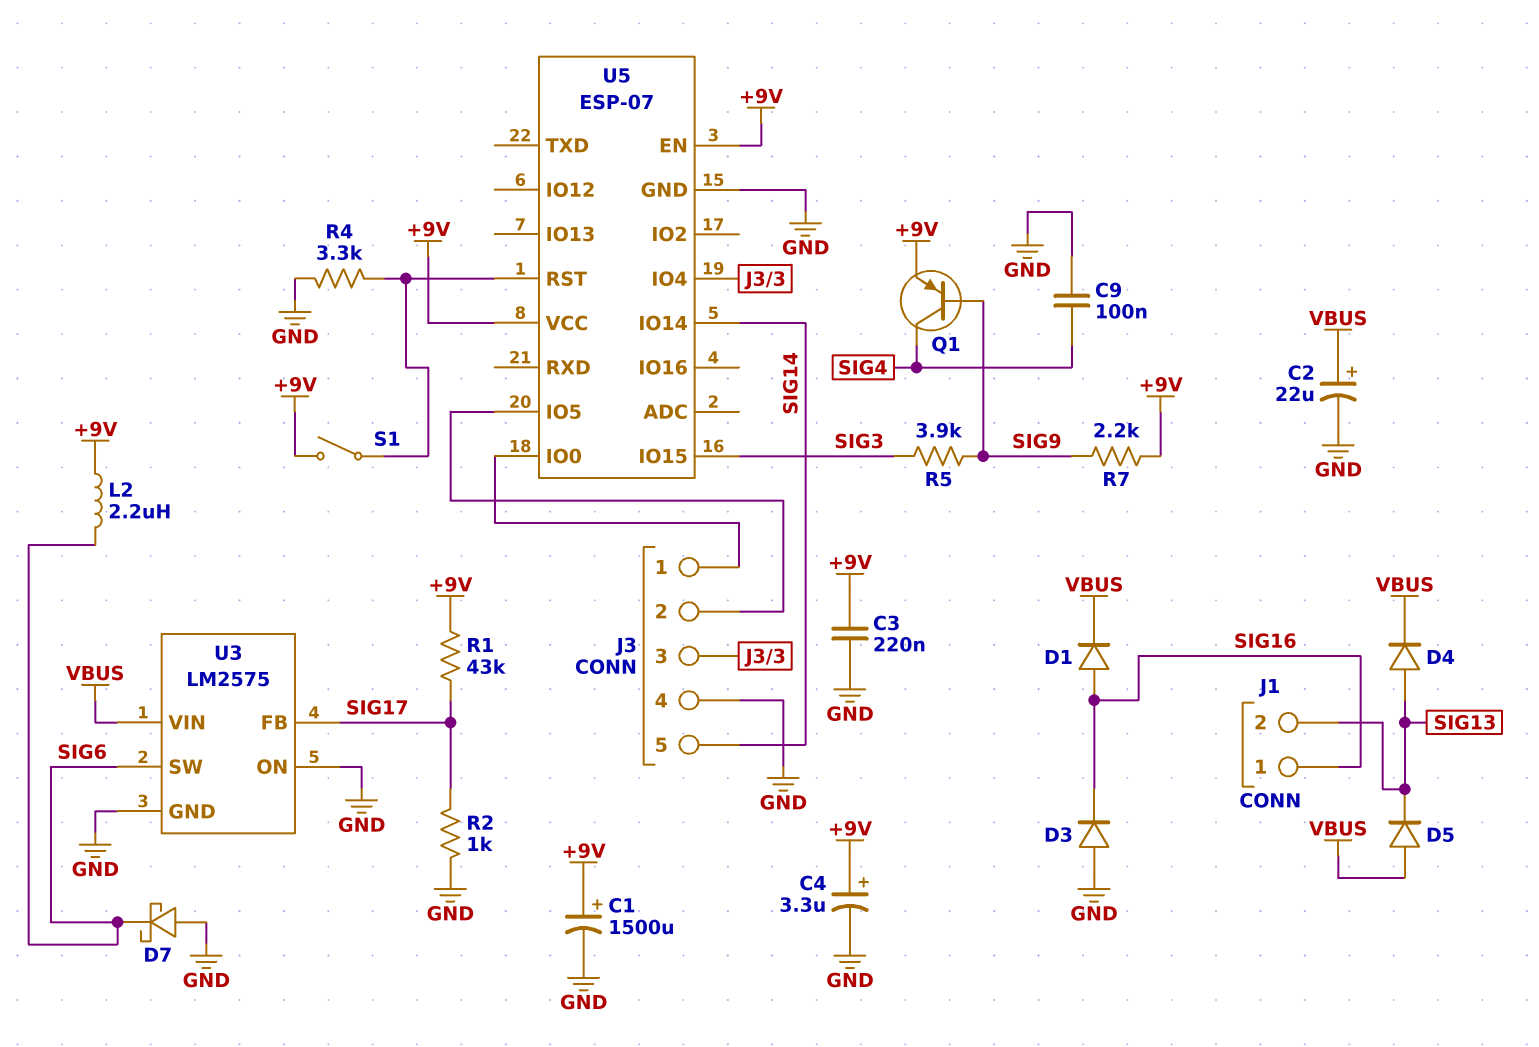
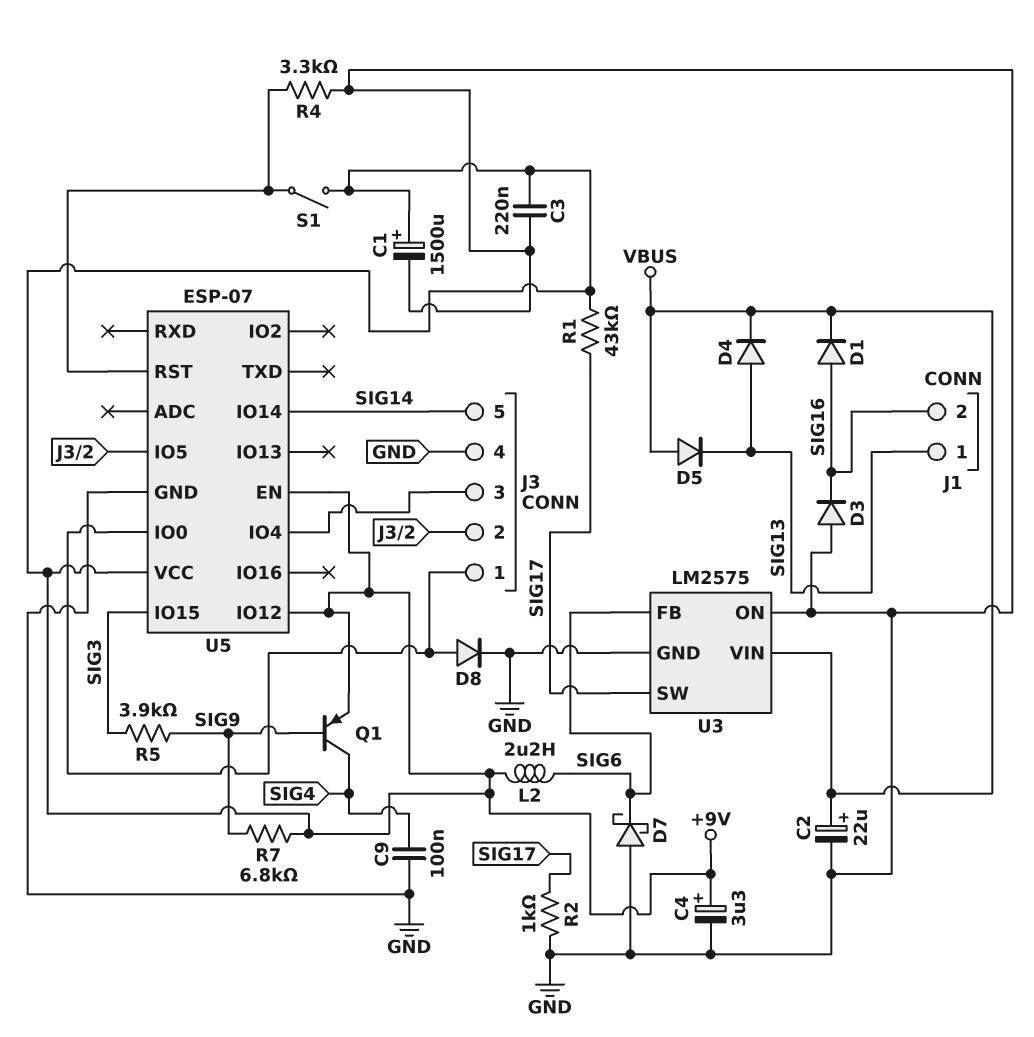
D8: none -> diode (A J3/1, K GND)
J1 pin 1: SIG16 -> SIG13
J1 pin 2: SIG13 -> SIG16
R7: 2.2k (+9V, SIG9) -> 6.8k (+9V, SIG9)
U3 pin FB: SIG17 -> SIG6
U3 pin SW: SIG6 -> SIG17
U5 pin IO12: none -> +9V

